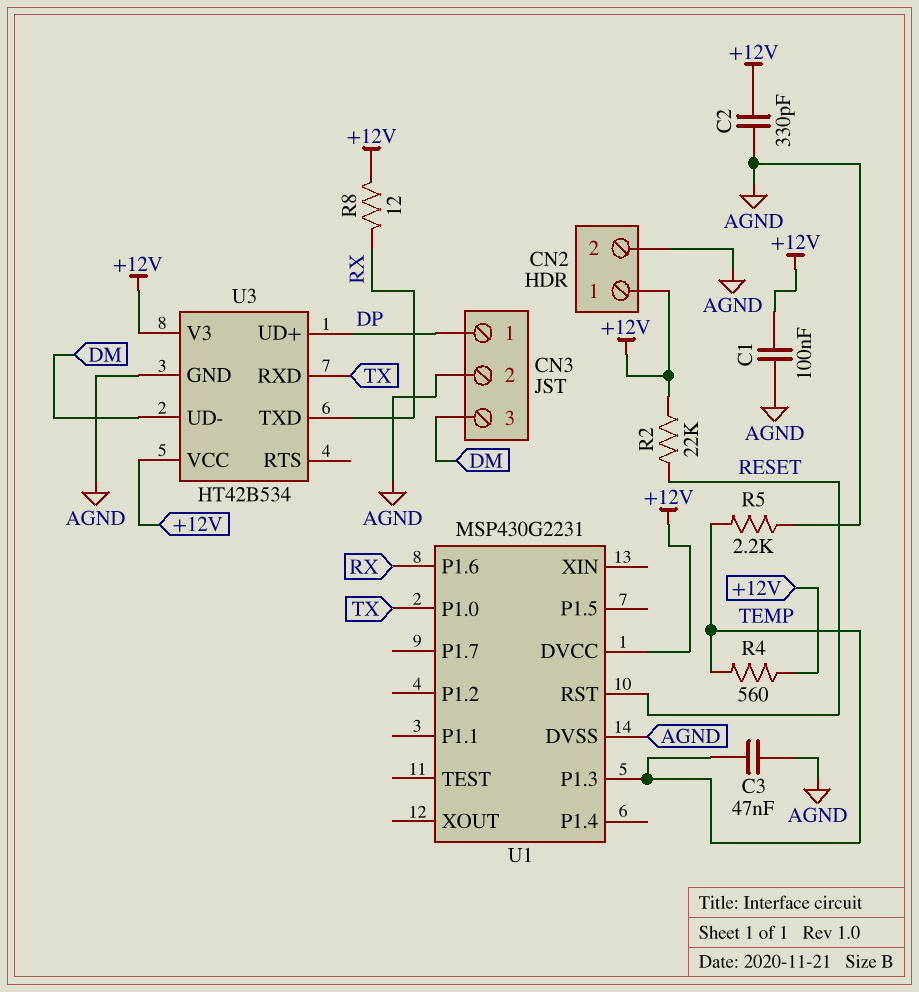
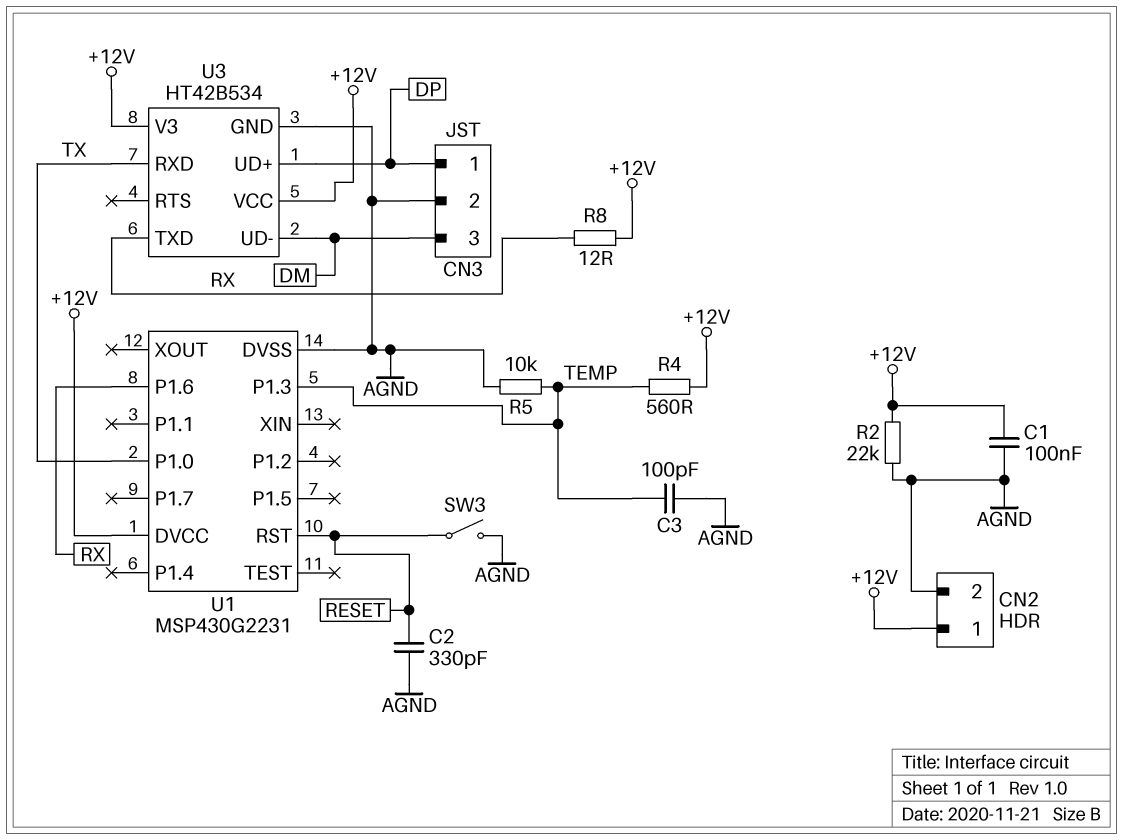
C2: 330pF (+12V, AGND) -> 330pF (AGND, RESET)
C3: 47nF (AGND, TEMP) -> 100pF (AGND, TEMP)
R2: 22k (+12V, RESET) -> 22k (+12V, AGND)
R5: 2.2k (AGND, TEMP) -> 10k (AGND, TEMP)
SW3: none -> switch (AGND, RESET)

